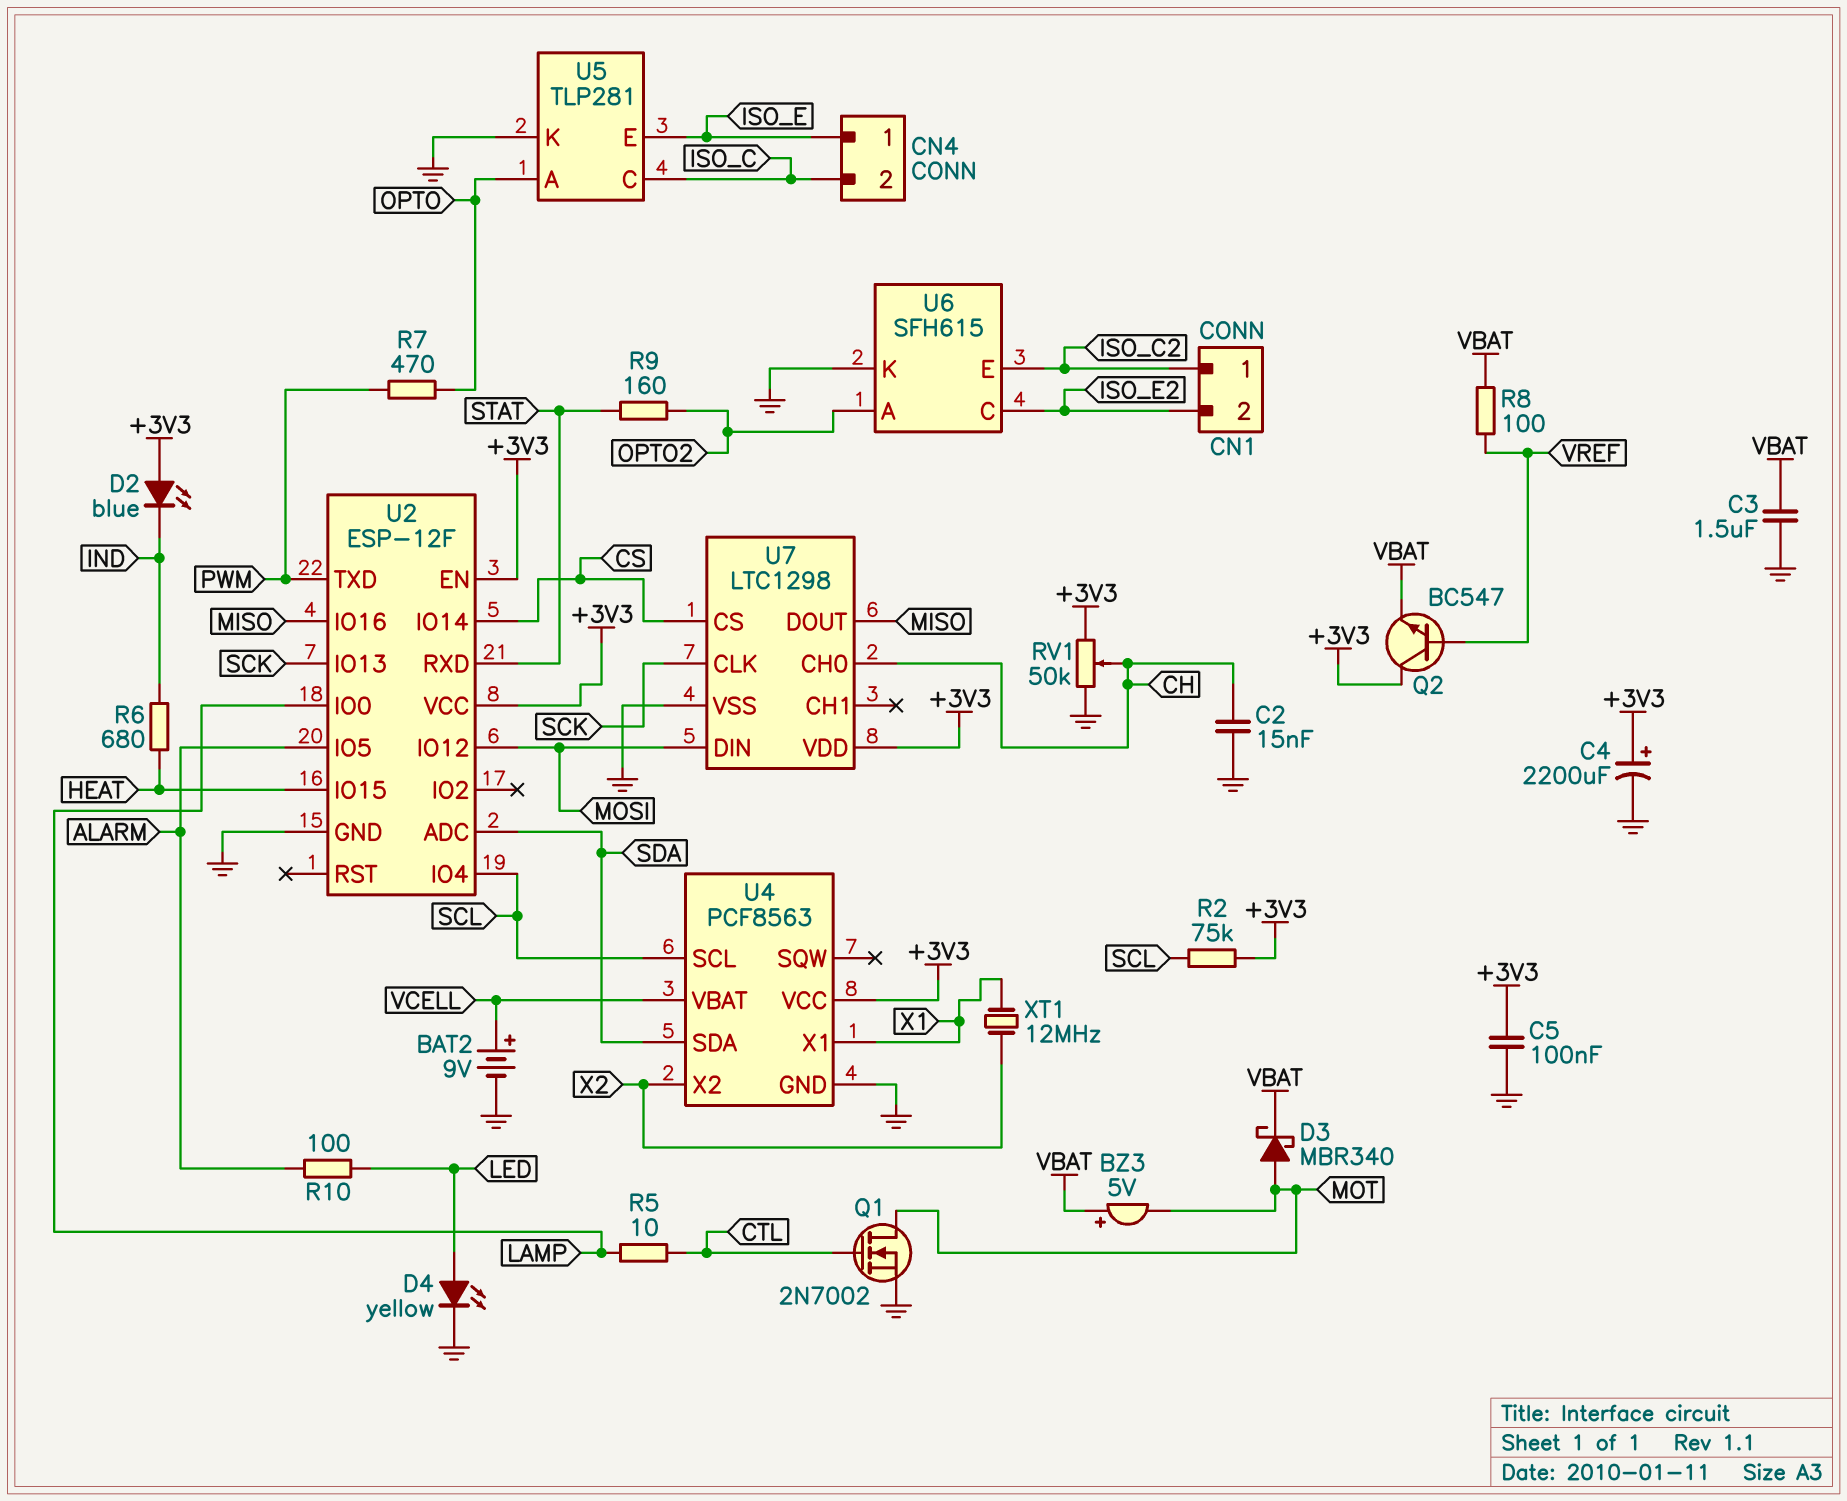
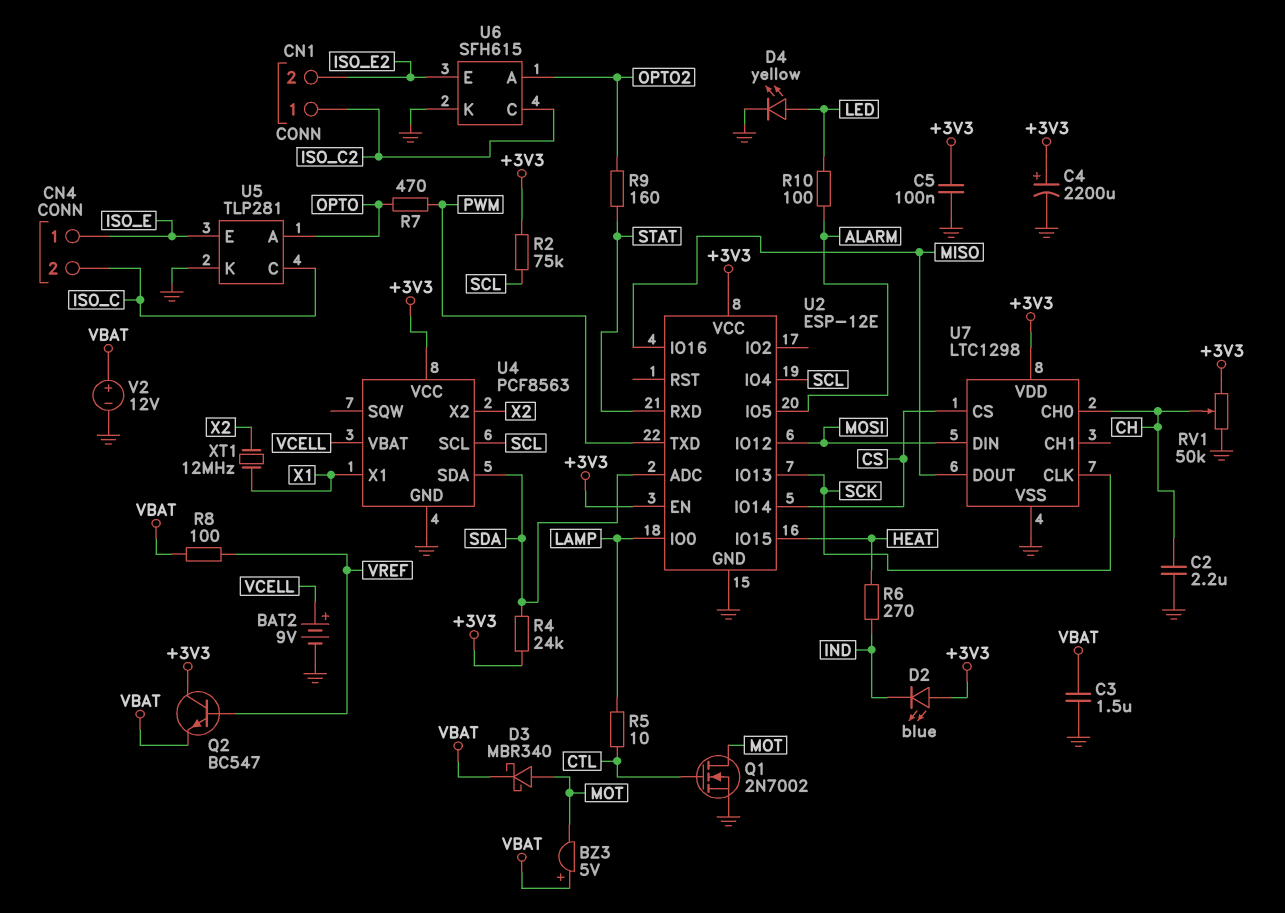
C2: 15nF (CH, GND) -> 2.2uF (CH, GND)
R4: none -> 24k (+3V3, SDA)
R6: 680 (HEAT, IND) -> 270 (HEAT, IND)
U2: ESP-12F -> ESP-12E
U6 pin C: ISO_E2 -> ISO_C2
U6 pin E: ISO_C2 -> ISO_E2
V2: none -> 12V (plus VBAT, minus GND)

